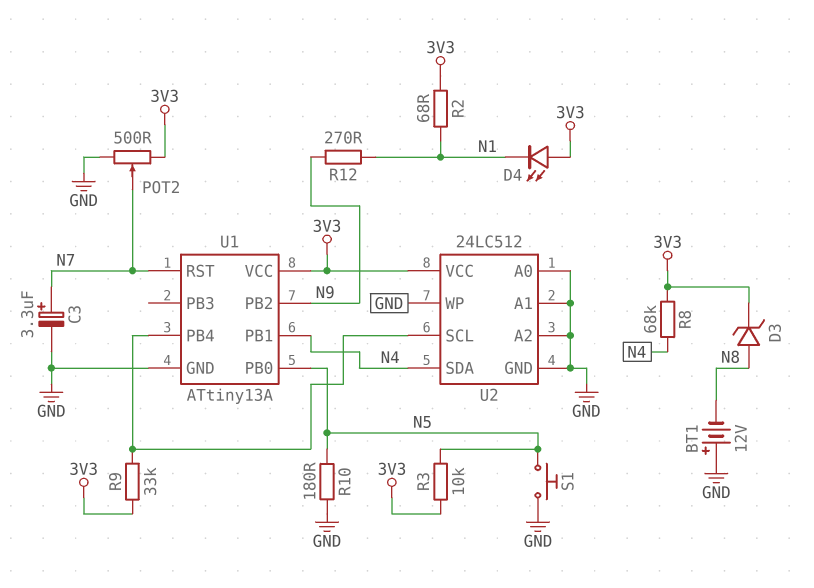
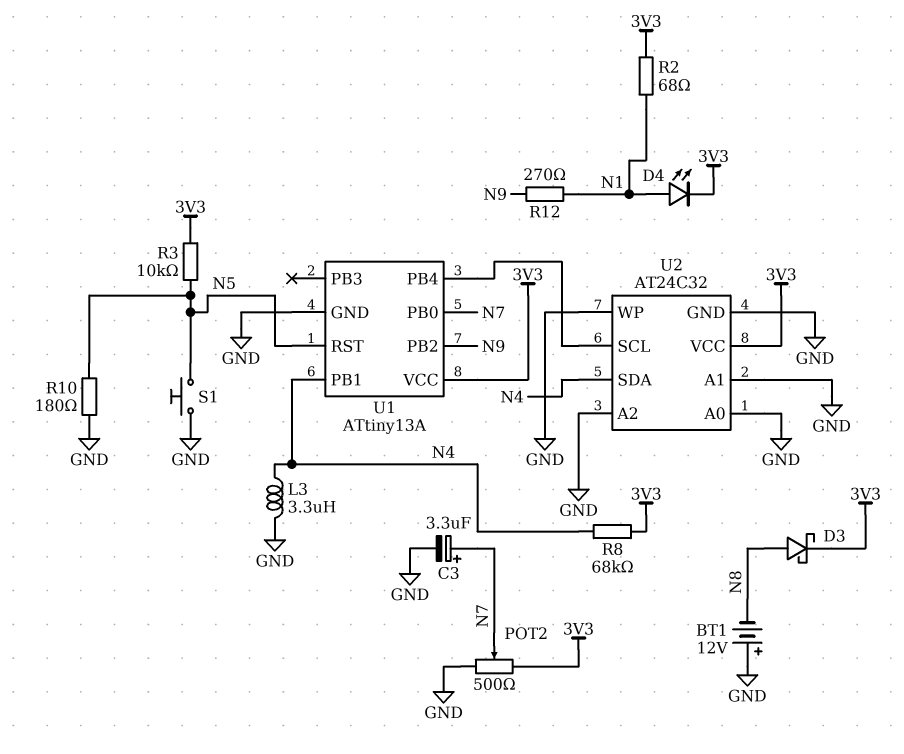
D3: zener (A N8, K 3V3) -> schottky (A N8, K 3V3)
D4: LED (A 3V3, K N1) -> LED (A N1, K 3V3)
L3: none -> 3.3uH (GND, N4)
R9: 33k (3V3, U1/PB4) -> none
U1 pin PB0: N5 -> N7
U1 pin RST: N7 -> N5
U2: 24LC512 -> AT24C32

